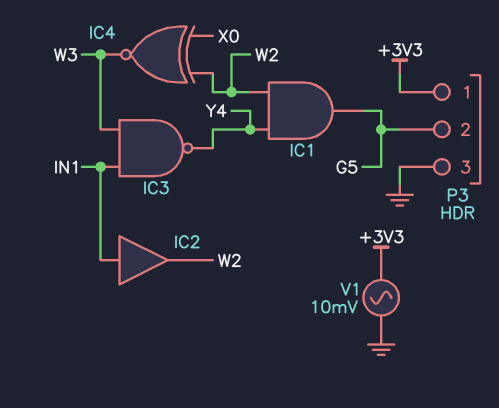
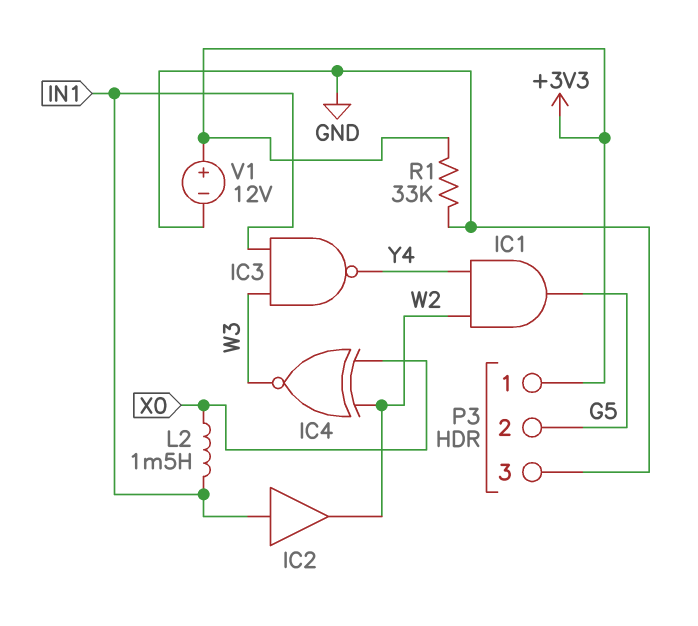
L2: none -> 1.5mH (IN1, X0)
R1: none -> 33k (+3V3, GND)
V1: AC 10mV (+3V3, GND) -> 12V (plus +3V3, minus GND)

